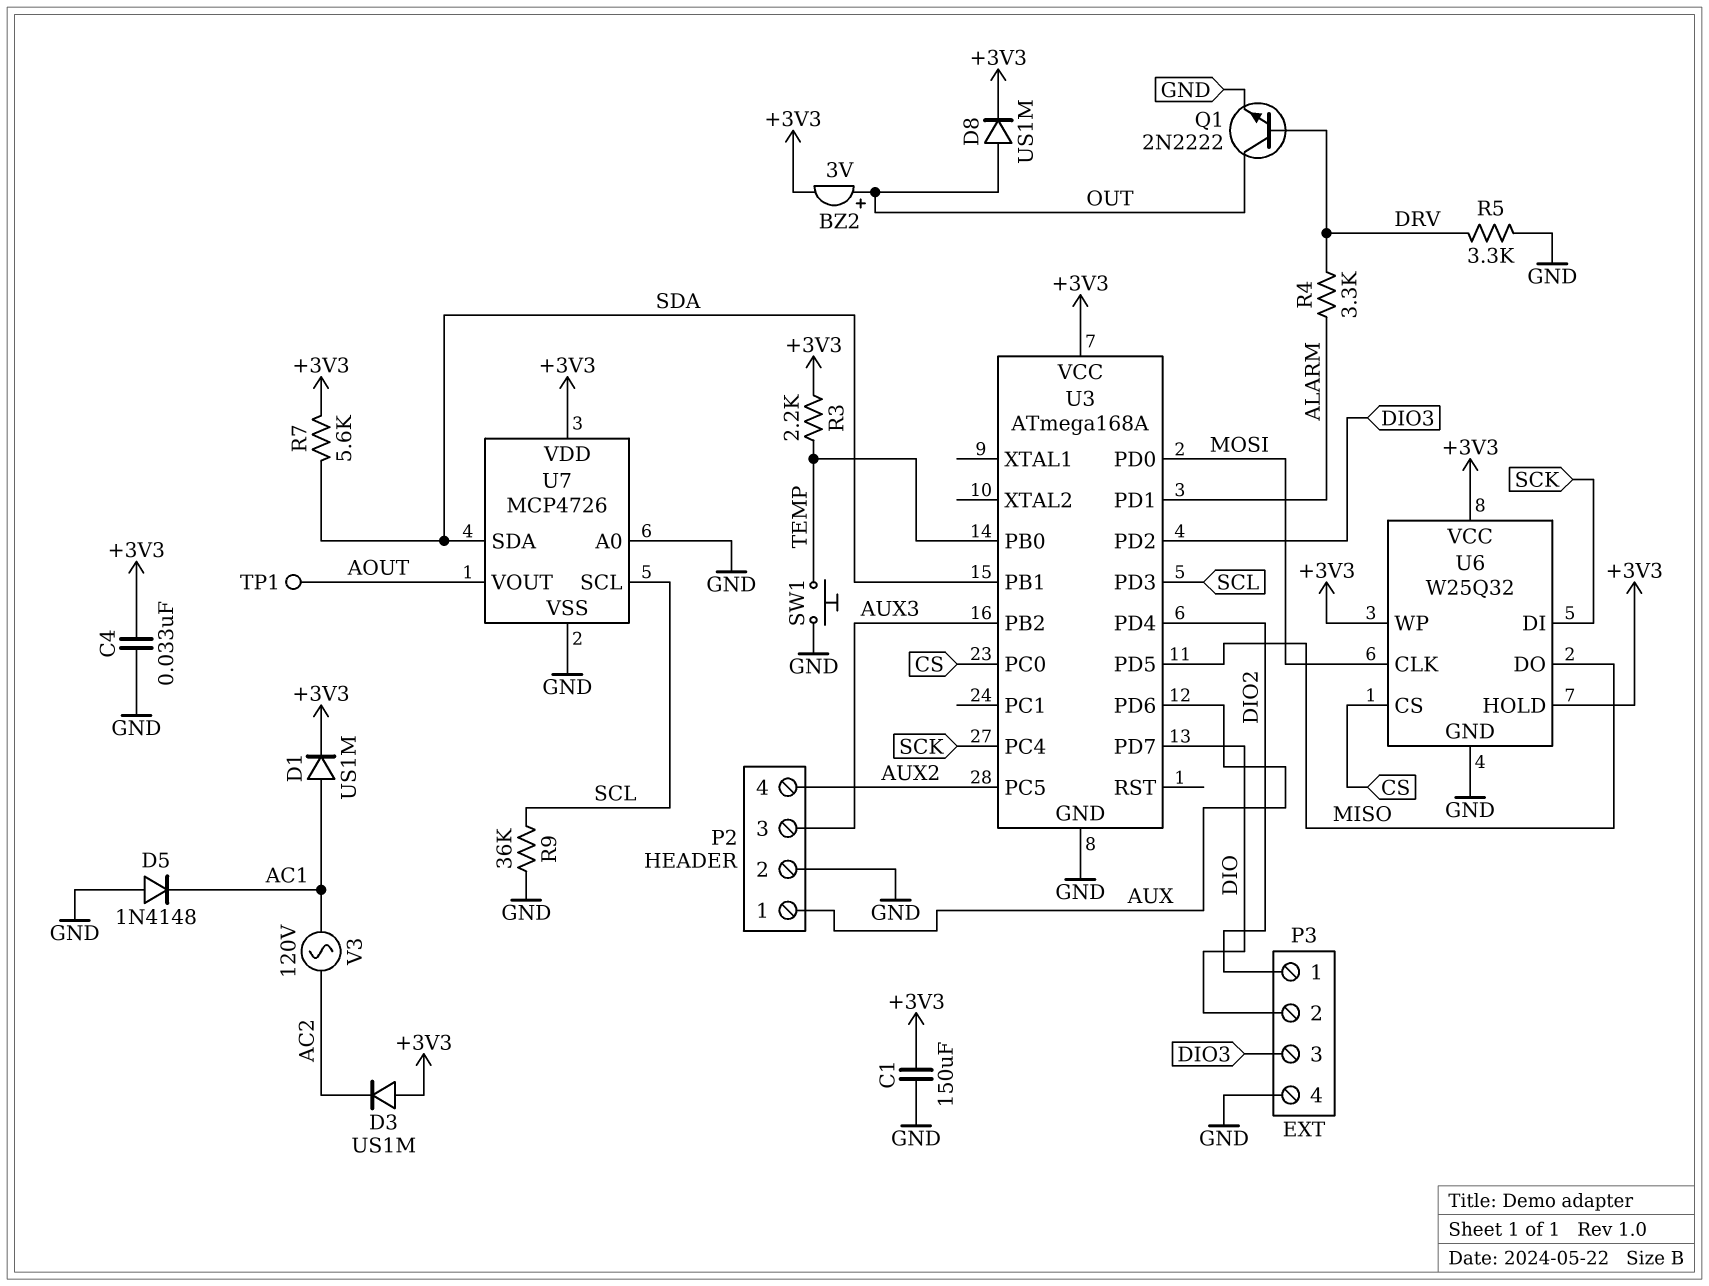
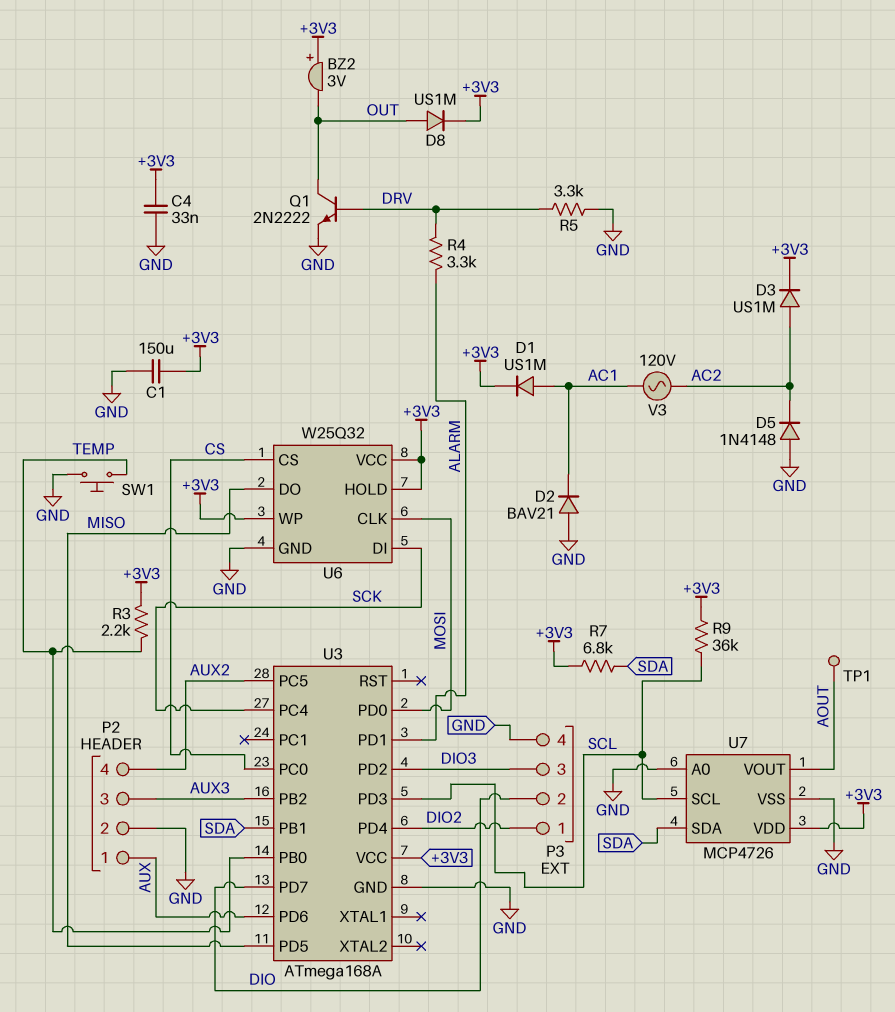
BZ2: buzzer 3V (plus OUT, minus +3V3) -> buzzer 3V (plus +3V3, minus OUT)
D2: none -> diode BAV21 (A GND, K AC1)
D3: diode US1M (A +3V3, K AC2) -> diode US1M (A AC2, K +3V3)
D5: diode 1N4148 (A GND, K AC1) -> diode 1N4148 (A GND, K AC2)
R7: 5.6k (+3V3, SDA) -> 6.8k (+3V3, SDA)
R9: 36k (GND, SCL) -> 36k (+3V3, SCL)

